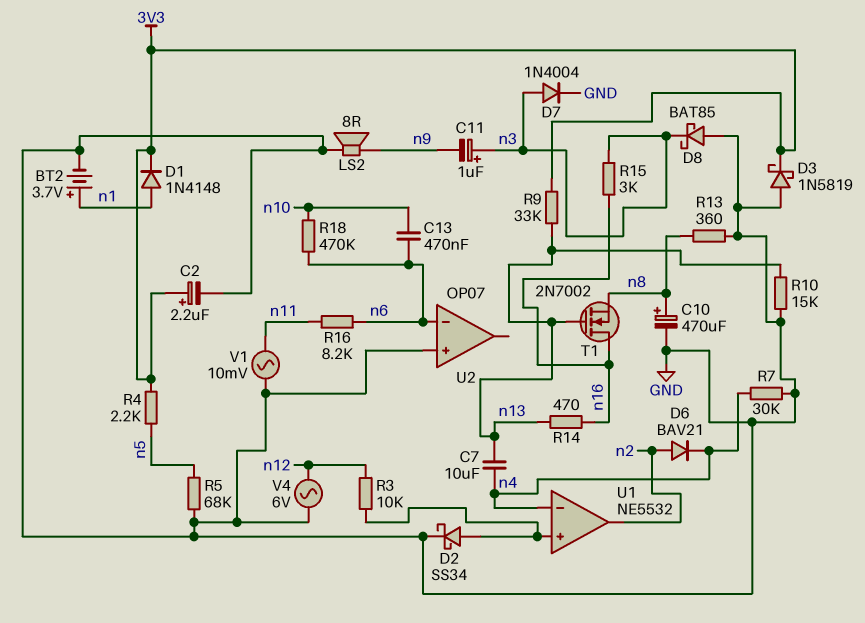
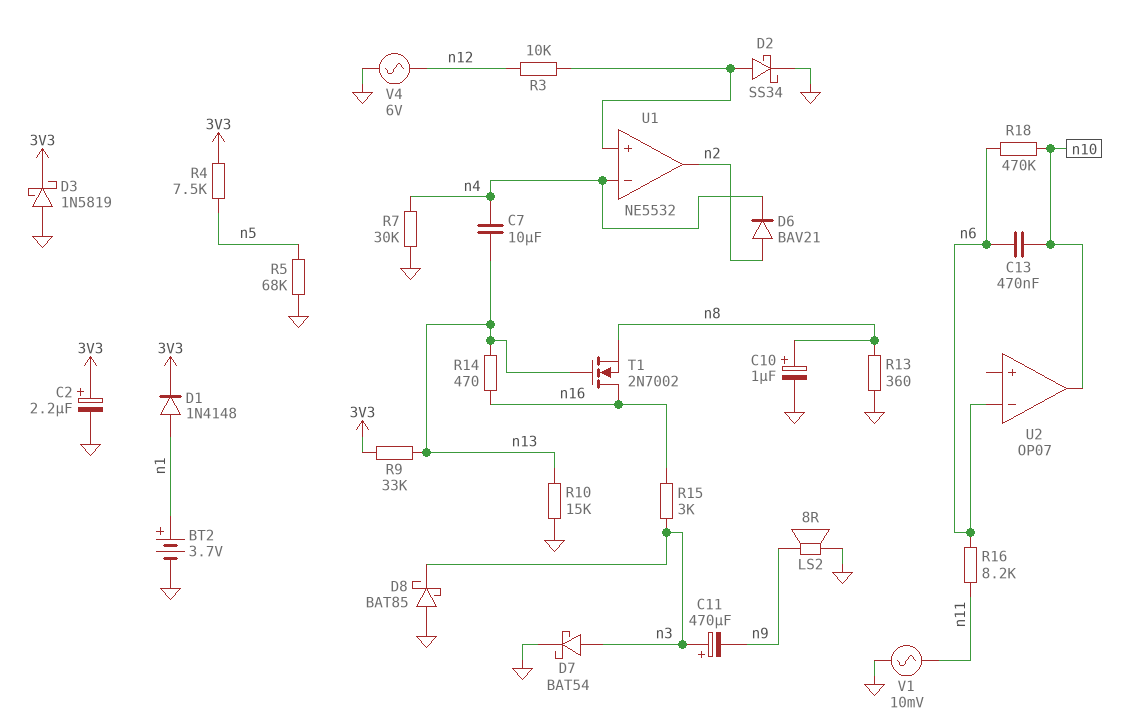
C10: 470uF (plus n8, minus GND) -> 1uF (plus n8, minus GND)
C11: 1uF (plus n3, minus n9) -> 470uF (plus n3, minus n9)
D7: diode 1N4004 (A n3, K GND) -> schottky BAT54 (A n3, K GND)
R4: 2.2k (3V3, n5) -> 7.5k (3V3, n5)
U2 pin in+: GND -> none
U2 pin out: none -> n10

